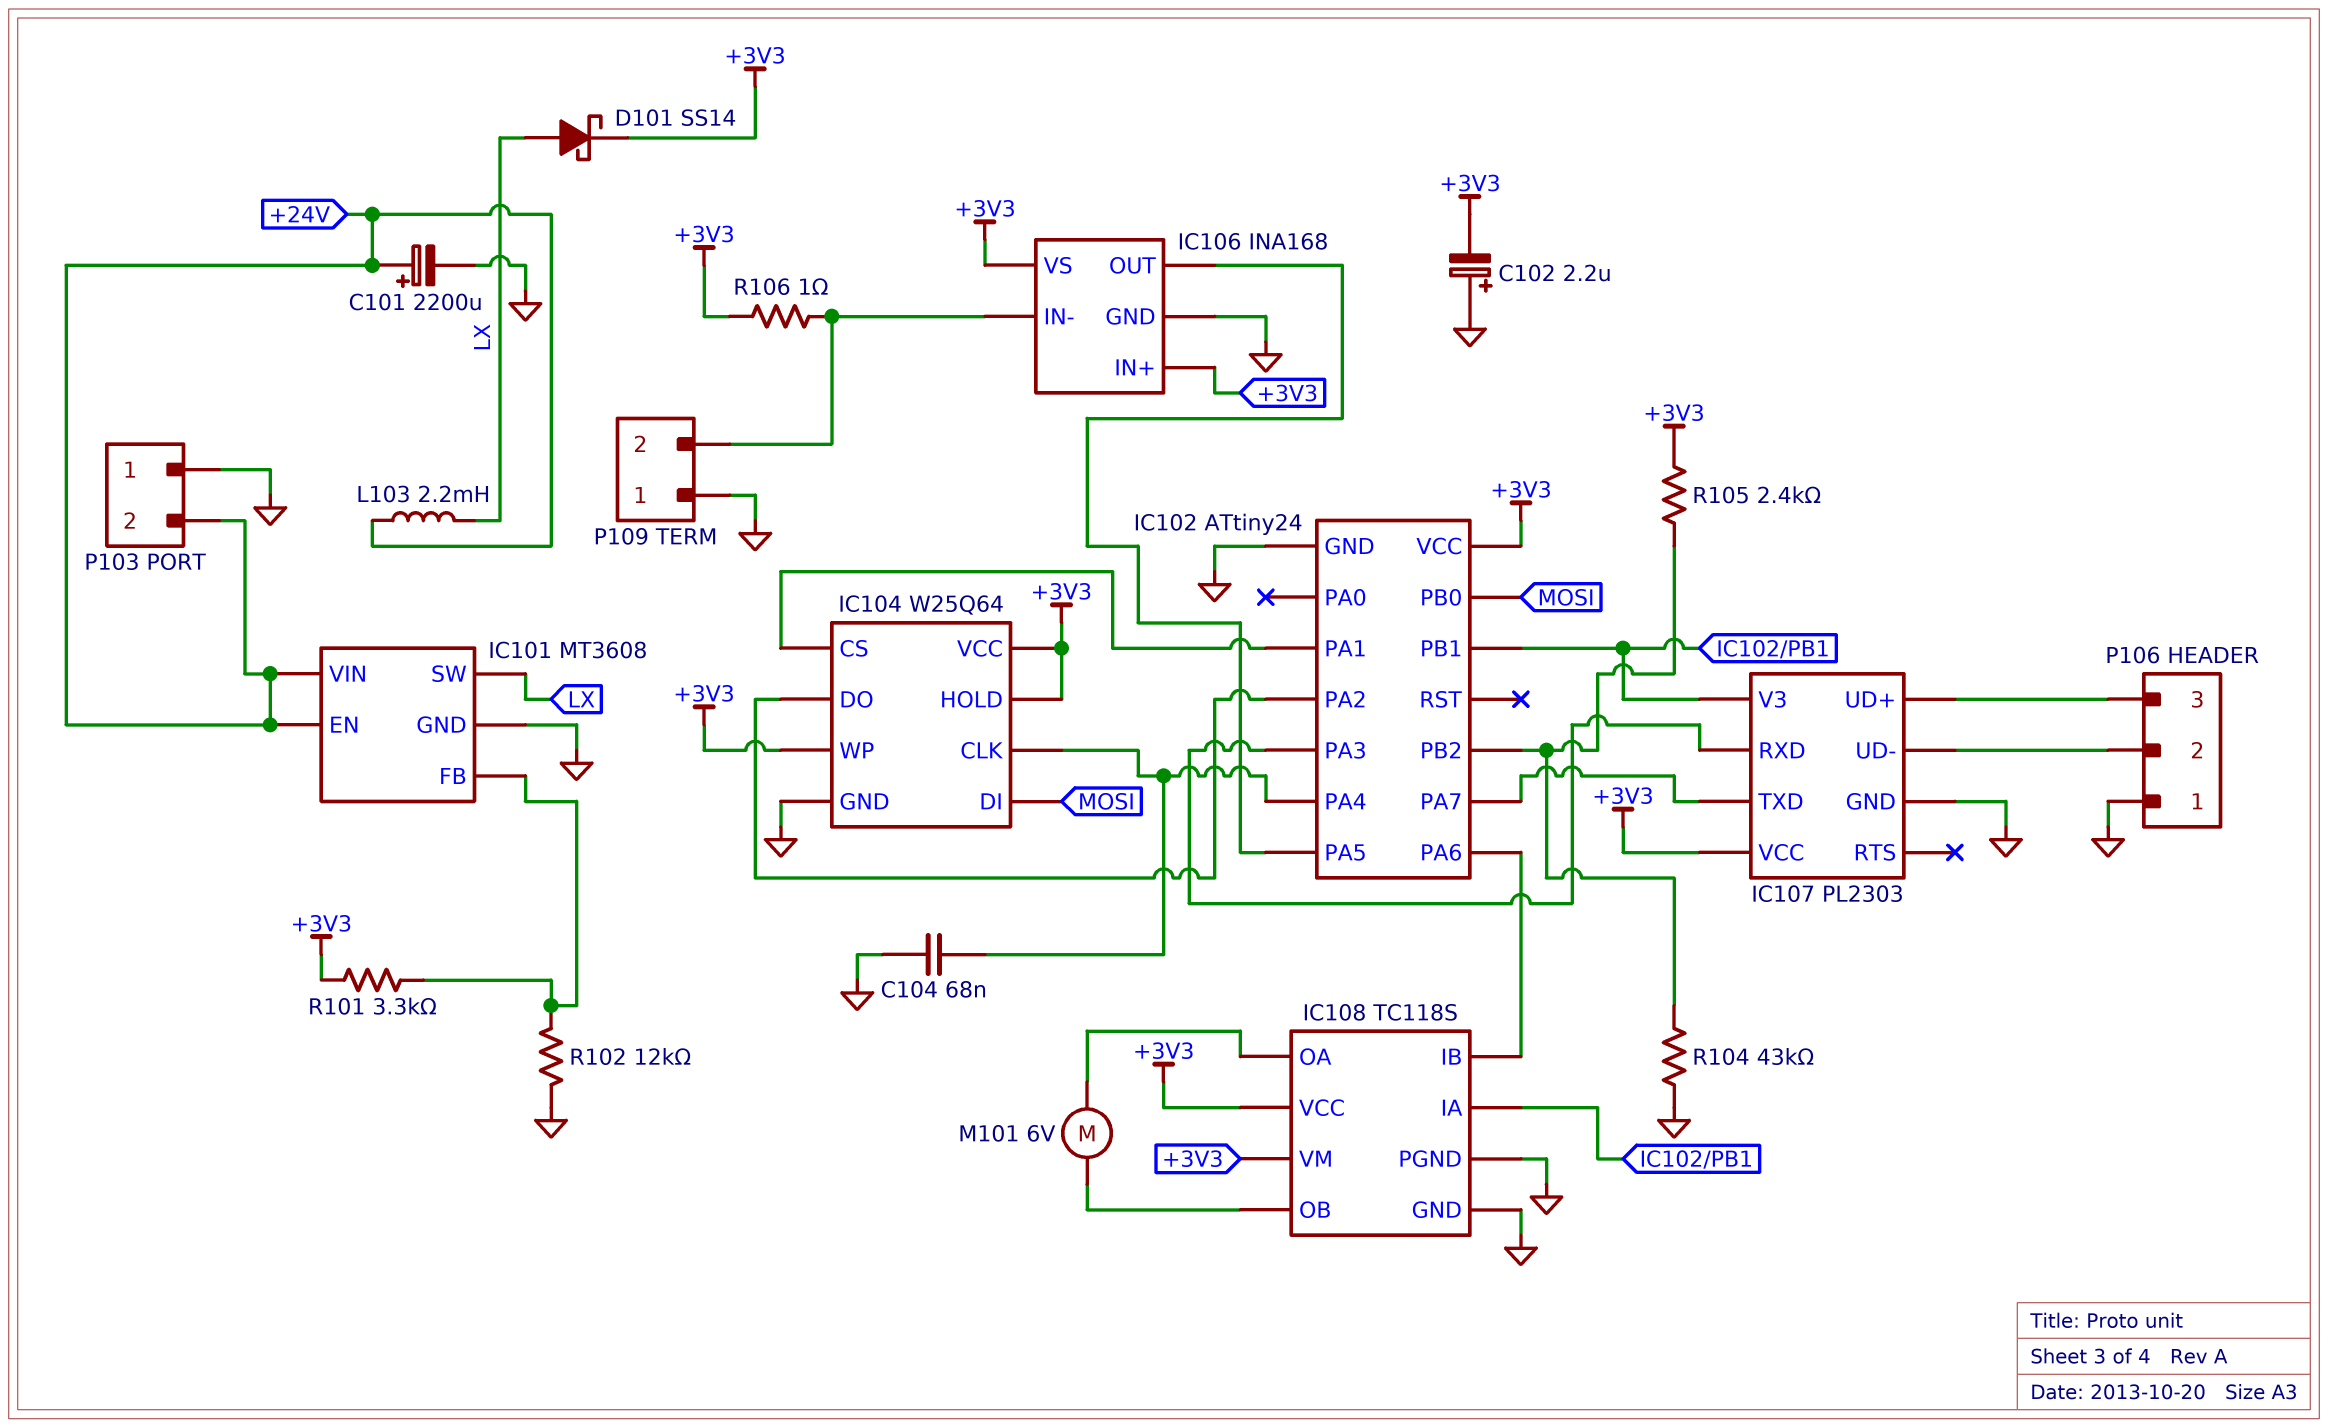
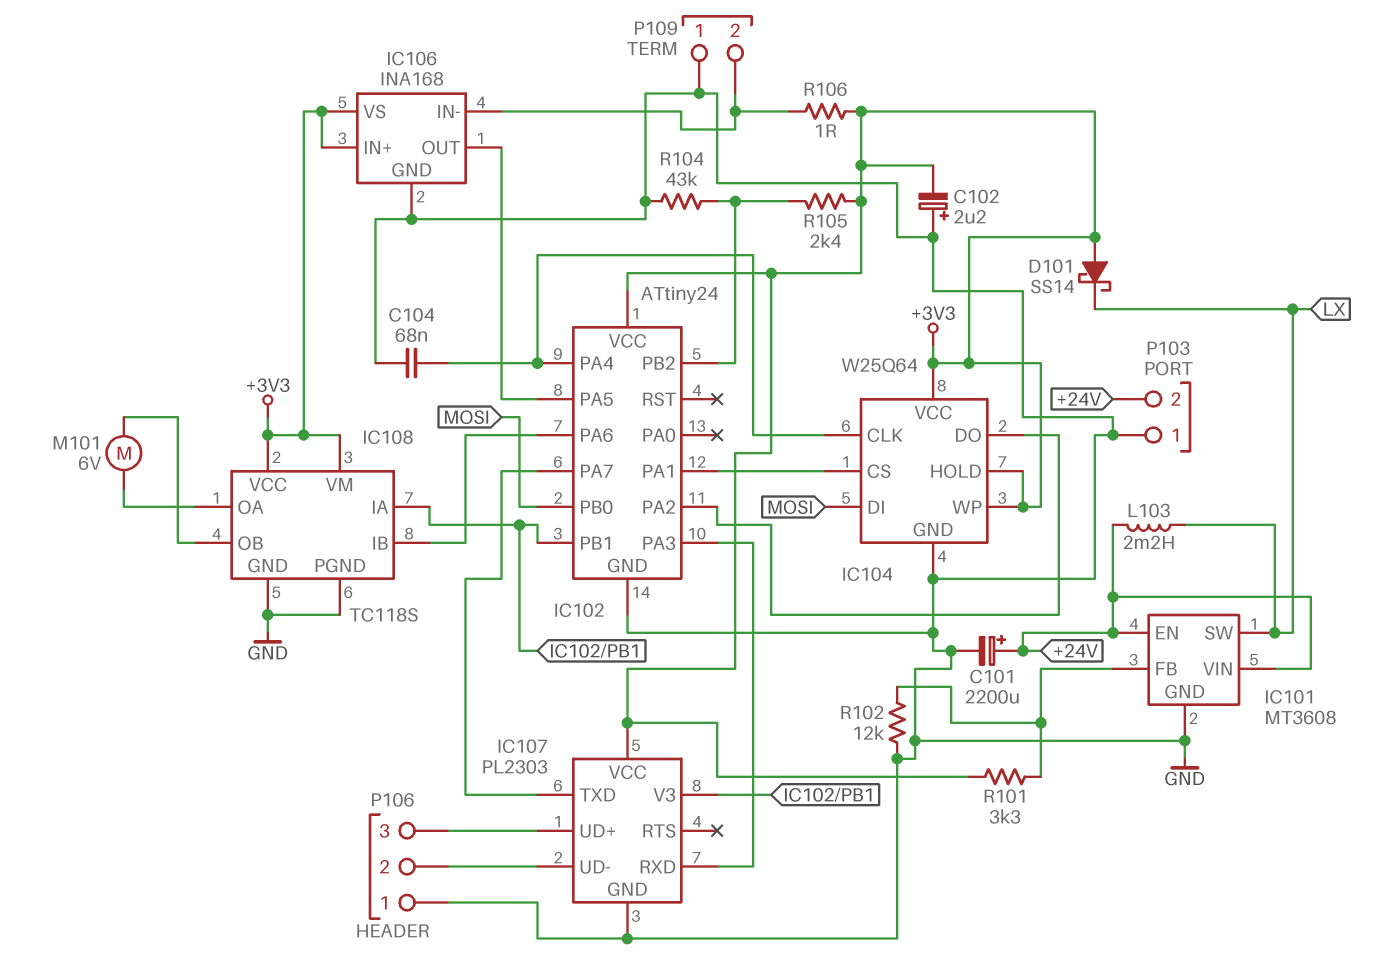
D101: schottky SS14 (A LX, K +3V3) -> schottky SS14 (A +3V3, K LX)

